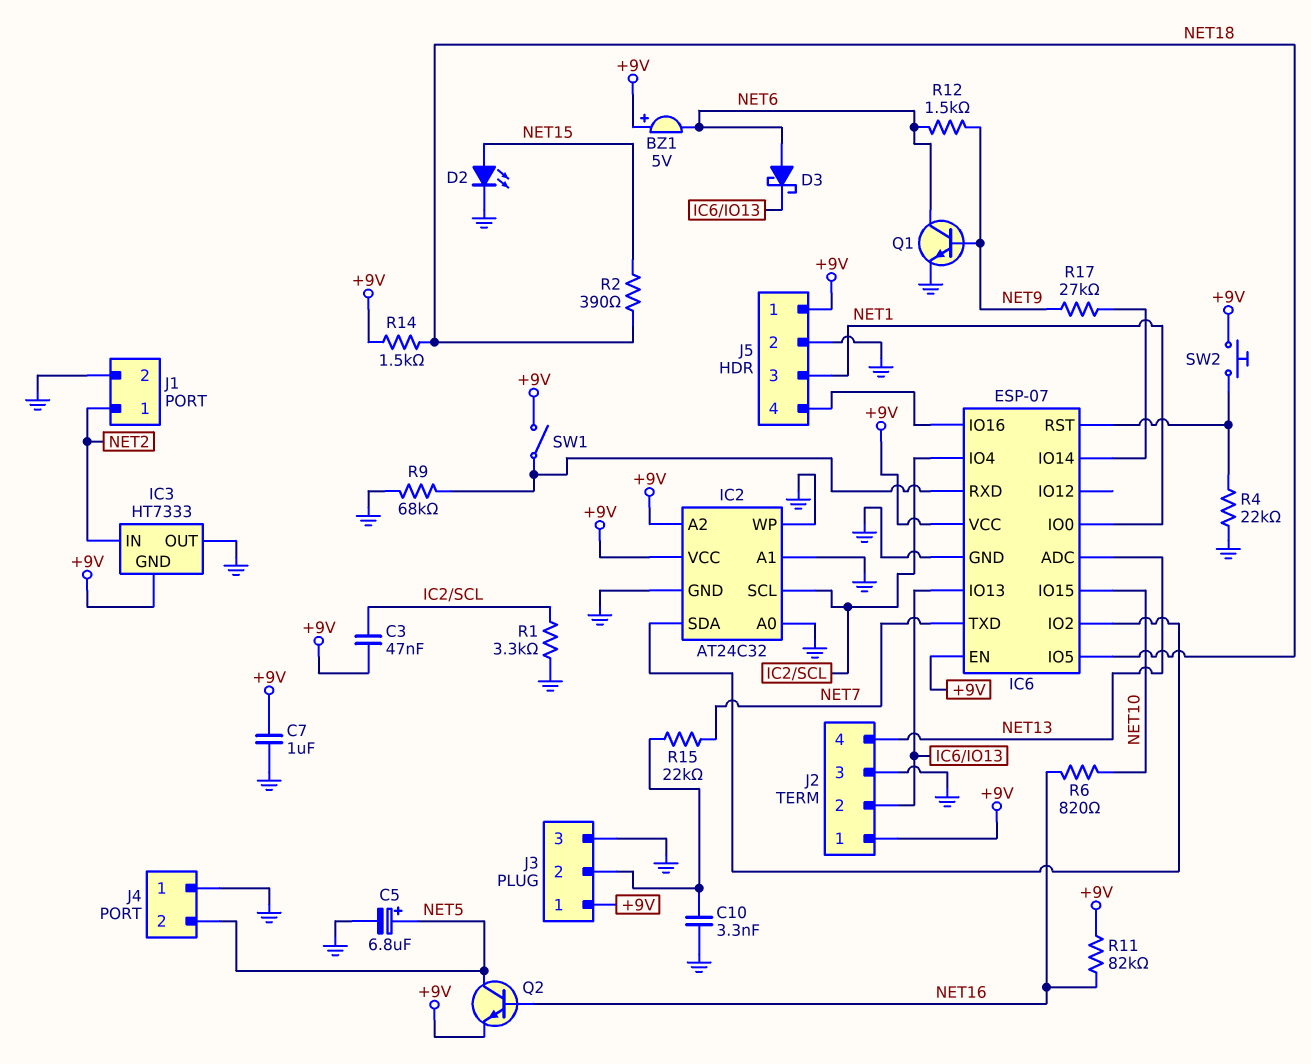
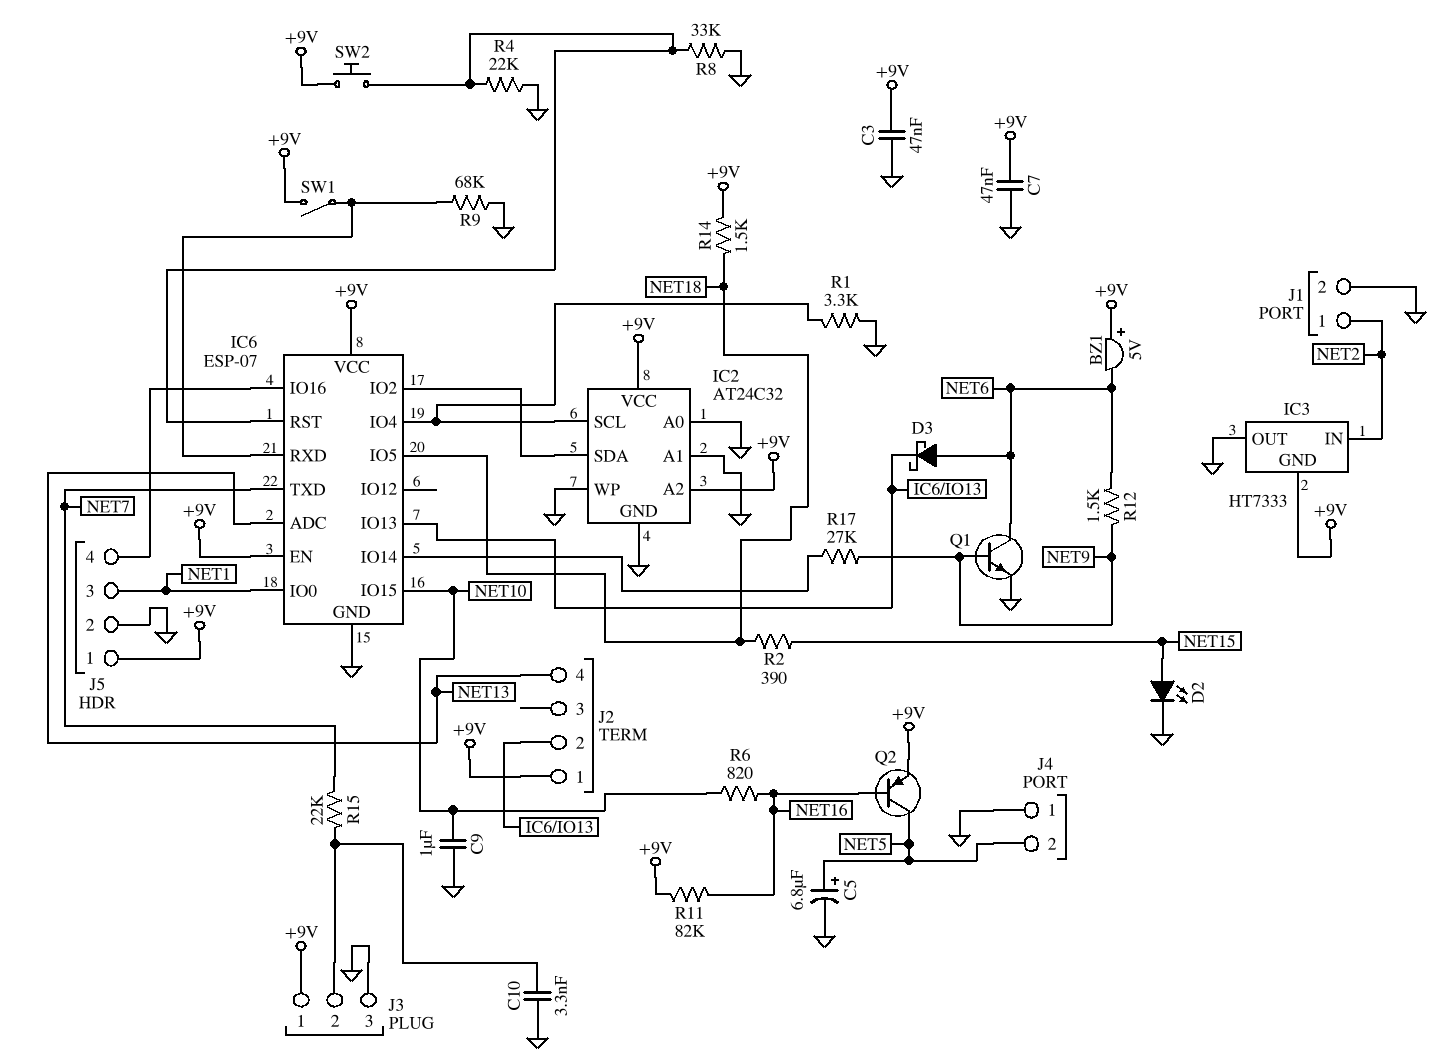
C3: 47nF (+9V, IC2/SCL) -> 47nF (+9V, GND)
C7: 1uF (+9V, GND) -> 47nF (+9V, GND)
C9: none -> 1uF (GND, NET10)
J2 pin 3: GND -> none
Q2: NPN (B NET16, C NET5, E +9V) -> PNP (B NET16, C NET5, E +9V)
R8: none -> 33k (GND, IC6/RST)

